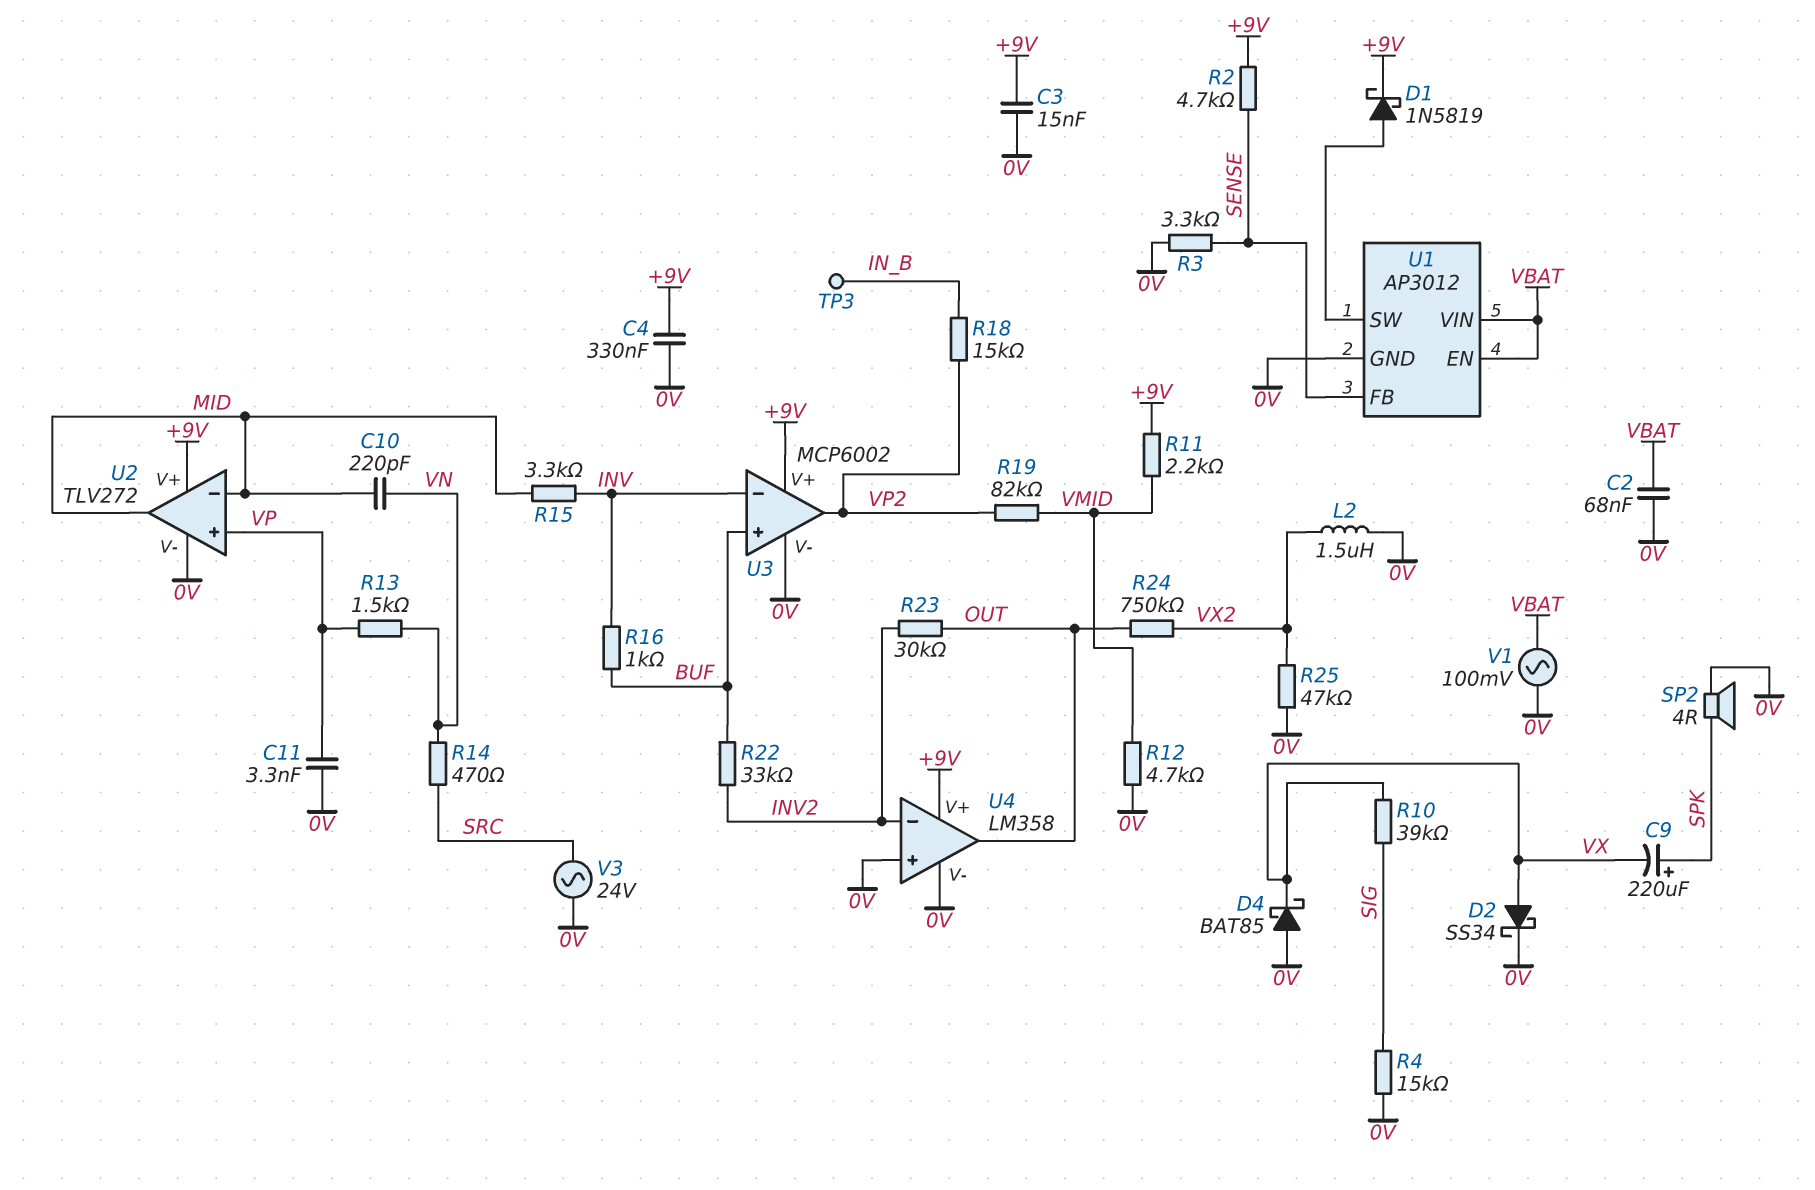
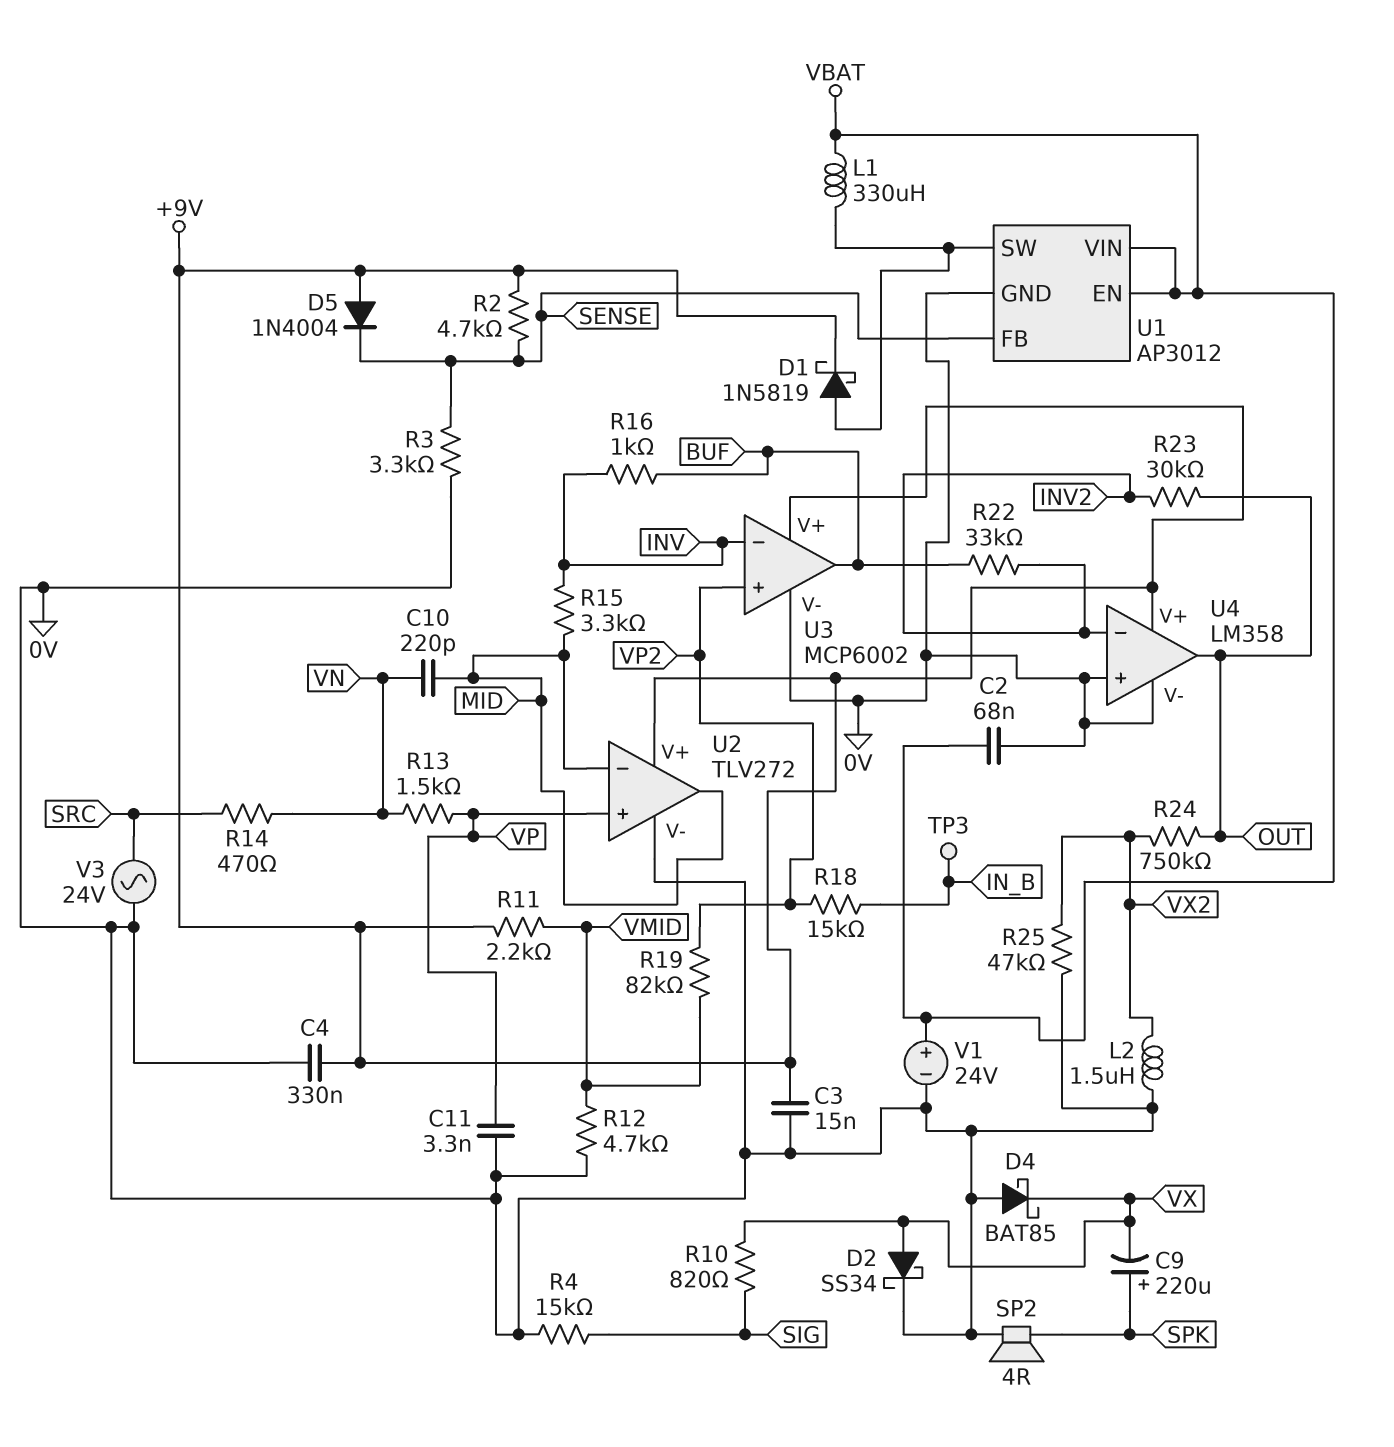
D5: none -> diode 1N4004 (A +9V, K SENSE)
L1: none -> 330uH (U1/SW, VBAT)
R10: 39k (SIG, VX) -> 820 (SIG, VX)
U3 pin in+: BUF -> VP2
U3 pin out: VP2 -> BUF
V1: AC 100mV (0V, VBAT) -> 24V (plus VBAT, minus 0V)

